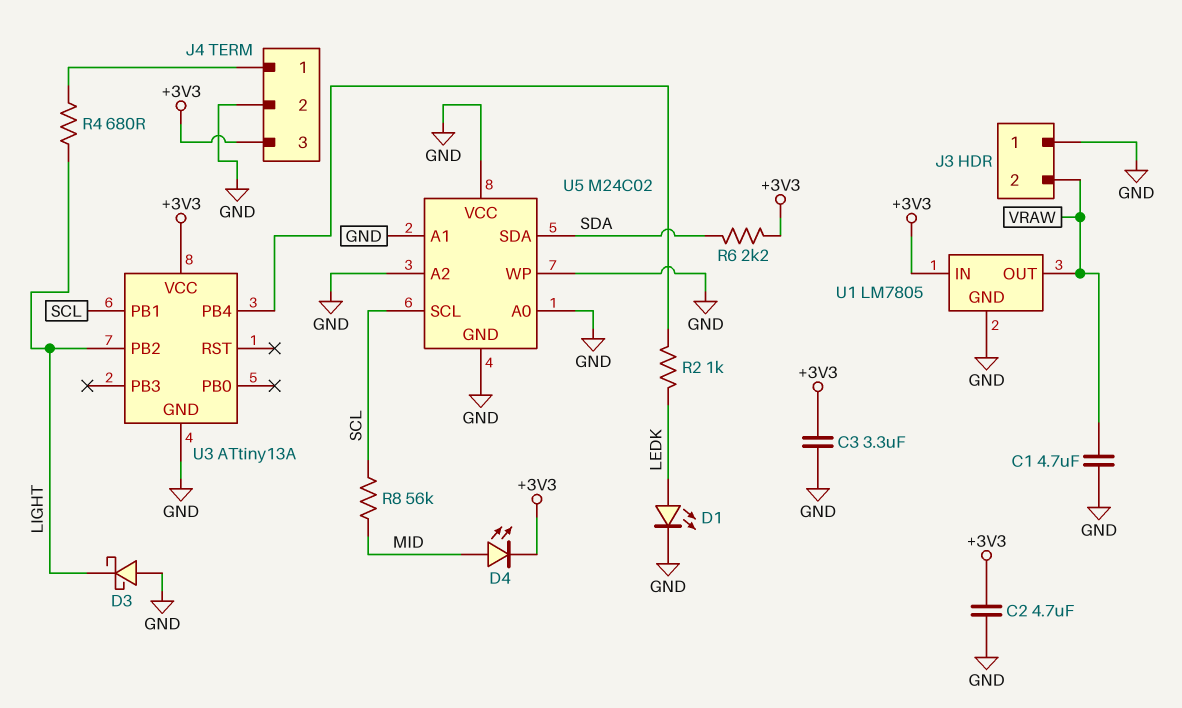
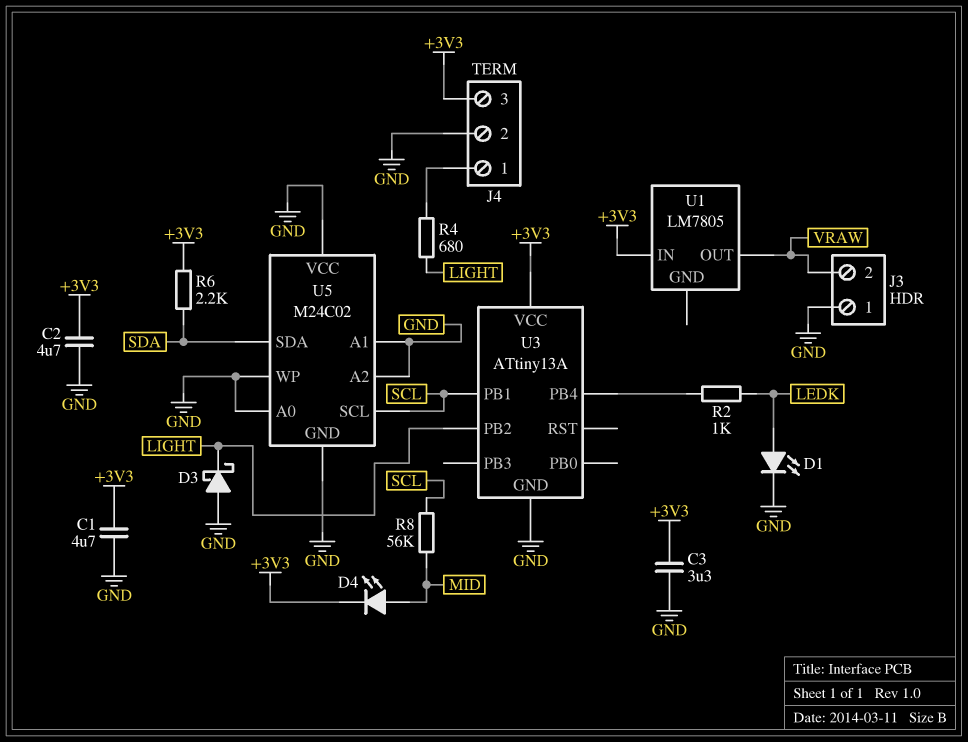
C1: 4.7uF (GND, VRAW) -> 4.7uF (+3V3, GND)
U1 pin GND: GND -> none

